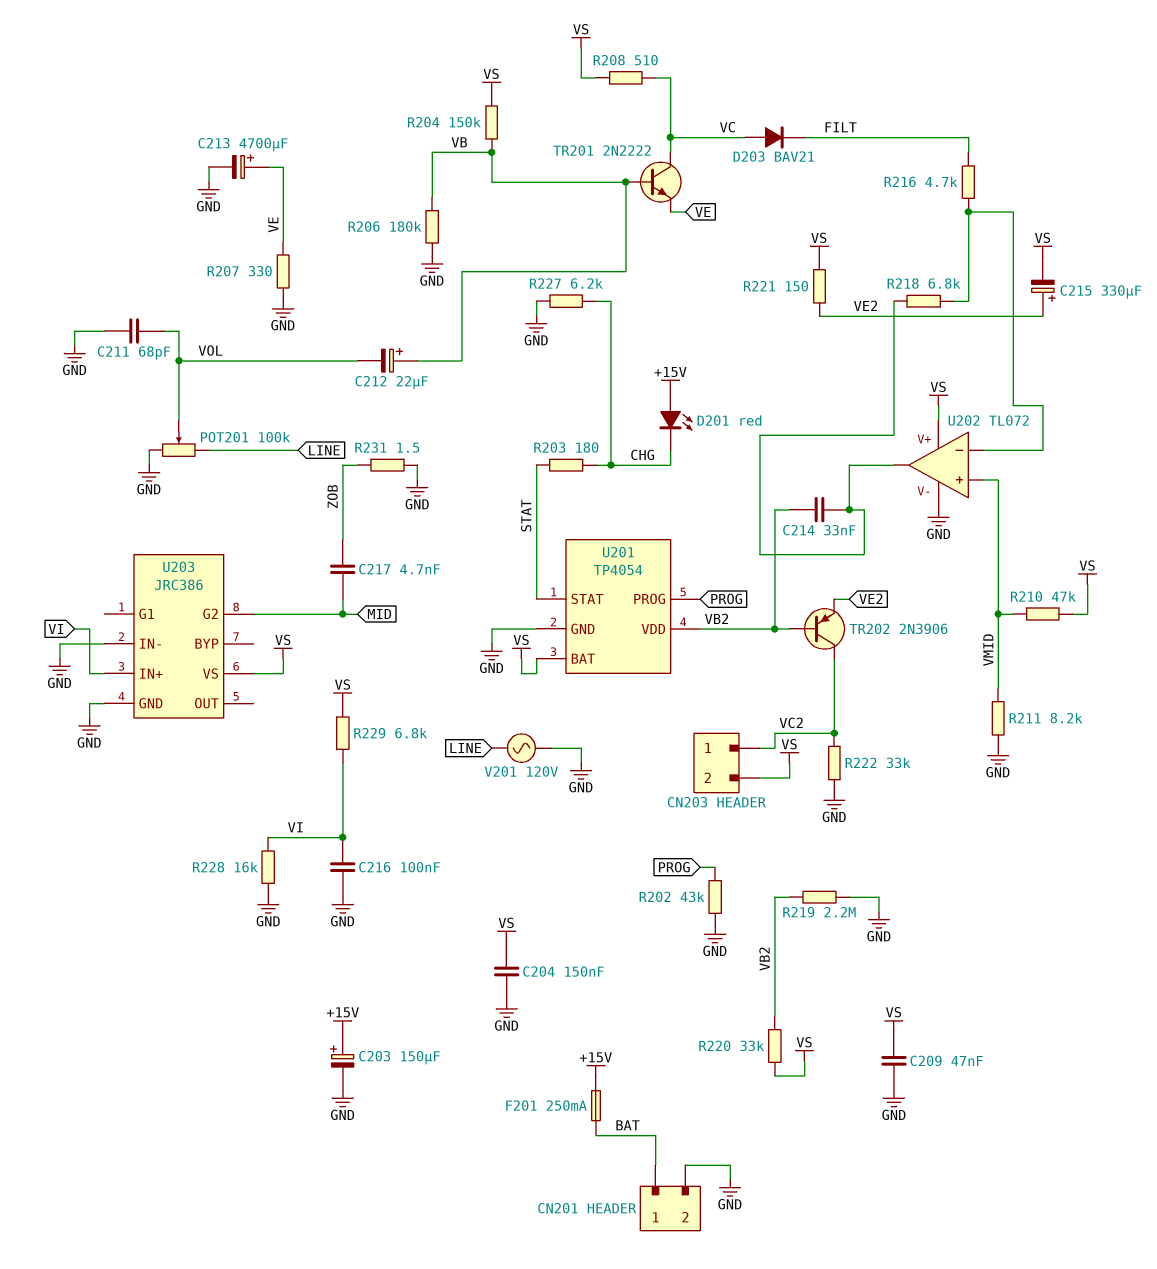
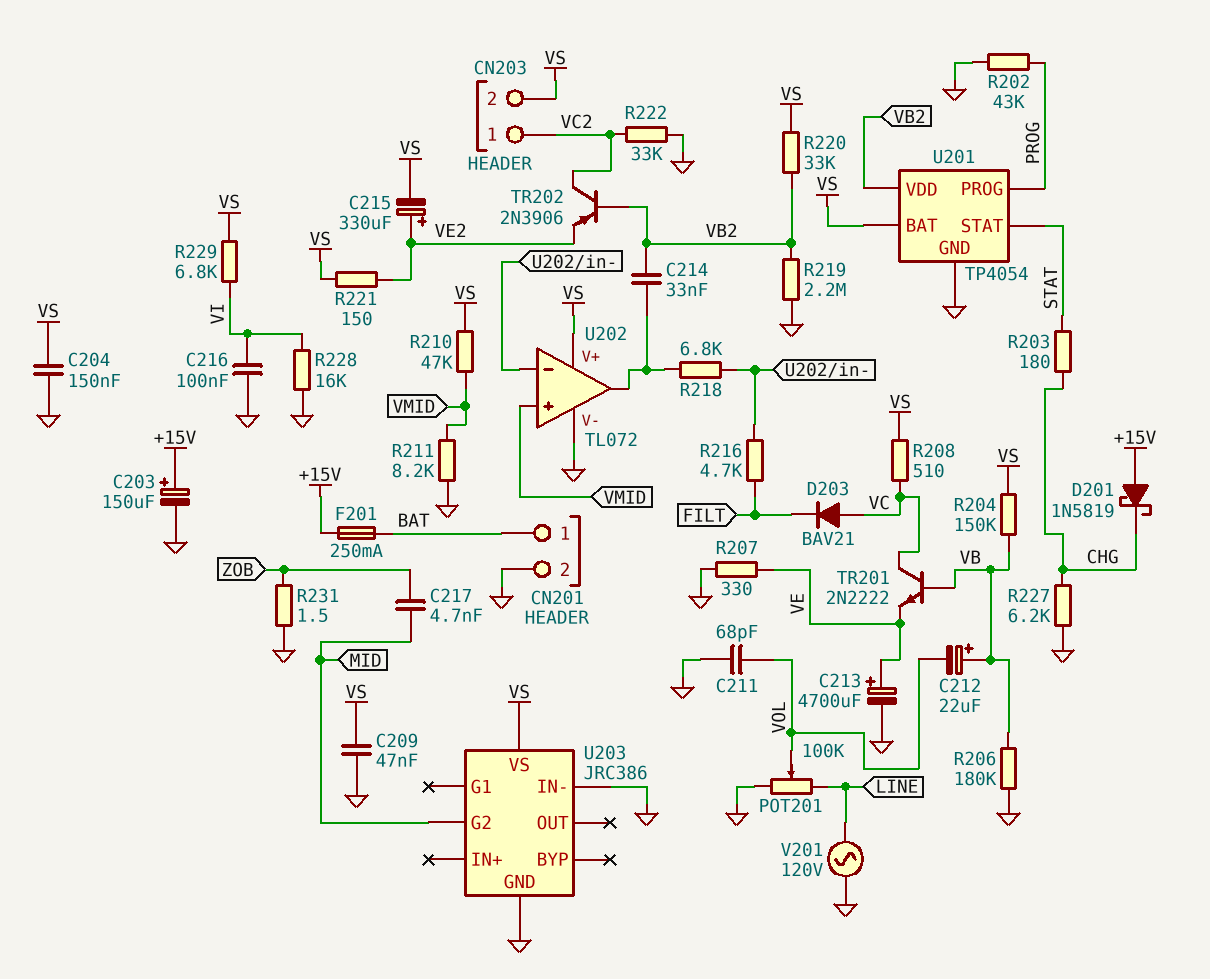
D201: LED red (A +15V, K CHG) -> schottky 1N5819 (A +15V, K CHG)
U203 pin IN+: VI -> none

